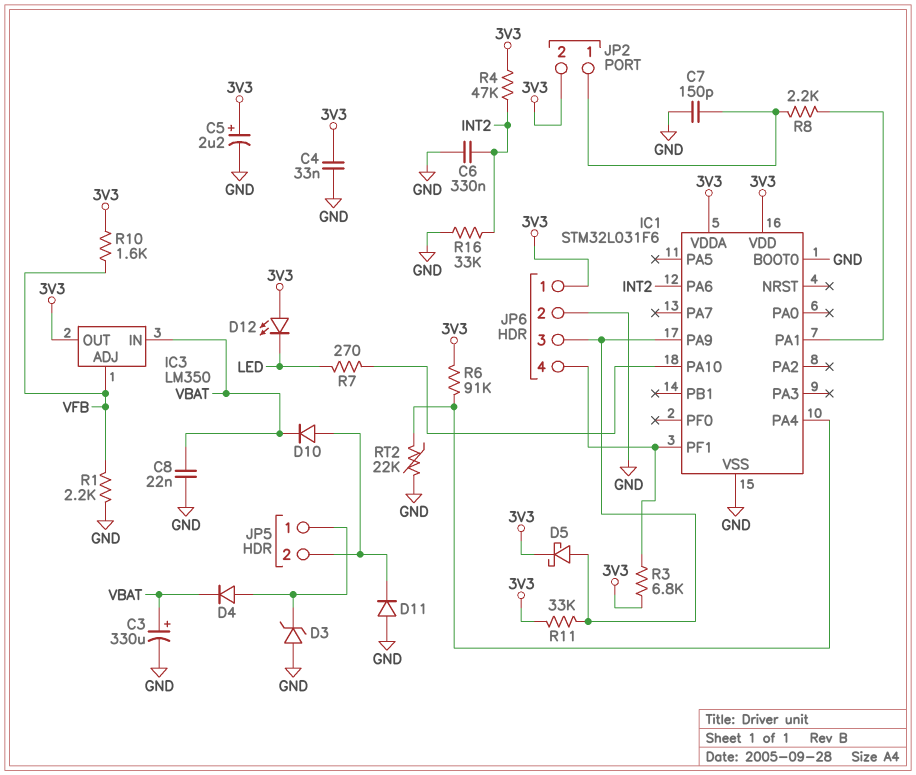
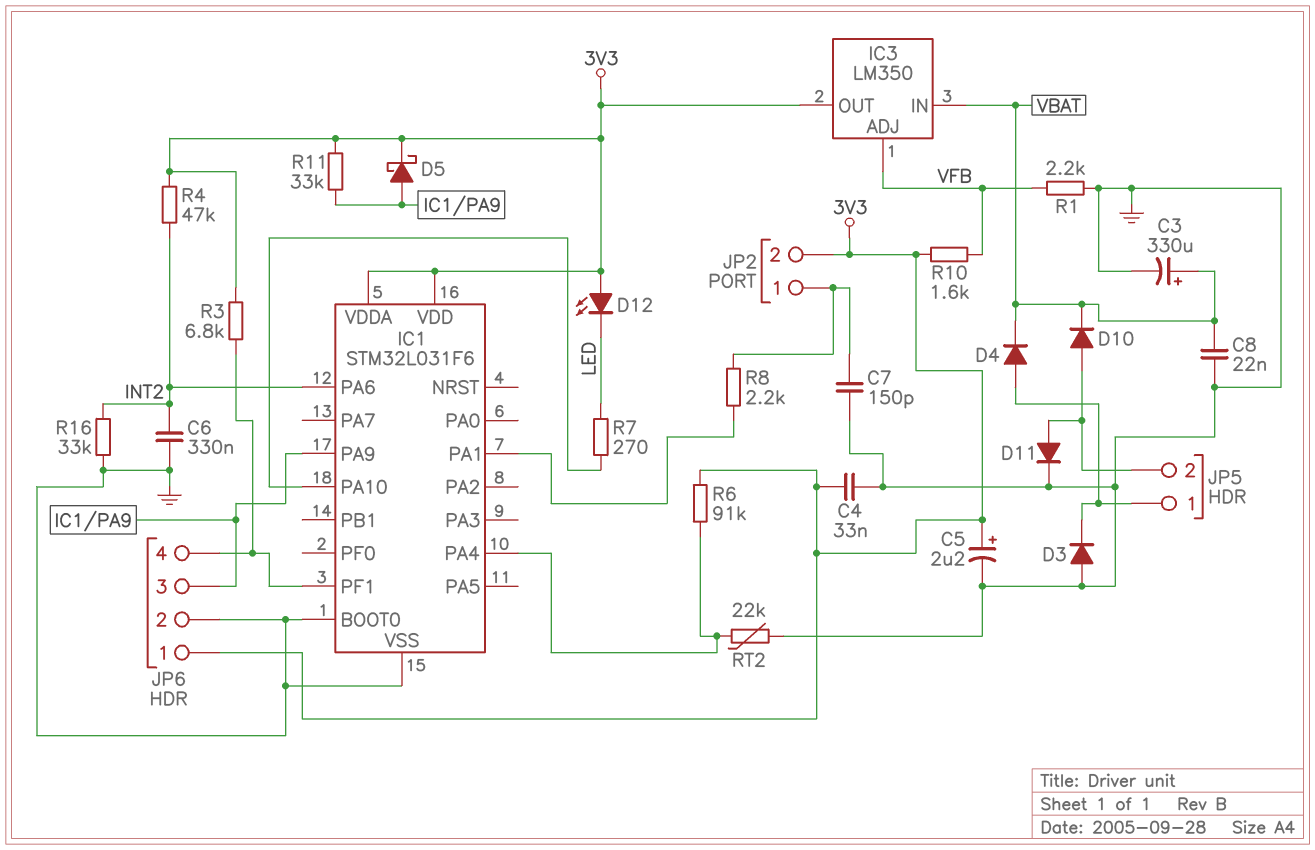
D3: zener (A GND, K JP5/1) -> diode (A GND, K JP5/1)
D11: diode (A GND, K JP5/2) -> diode (A JP5/2, K GND)

